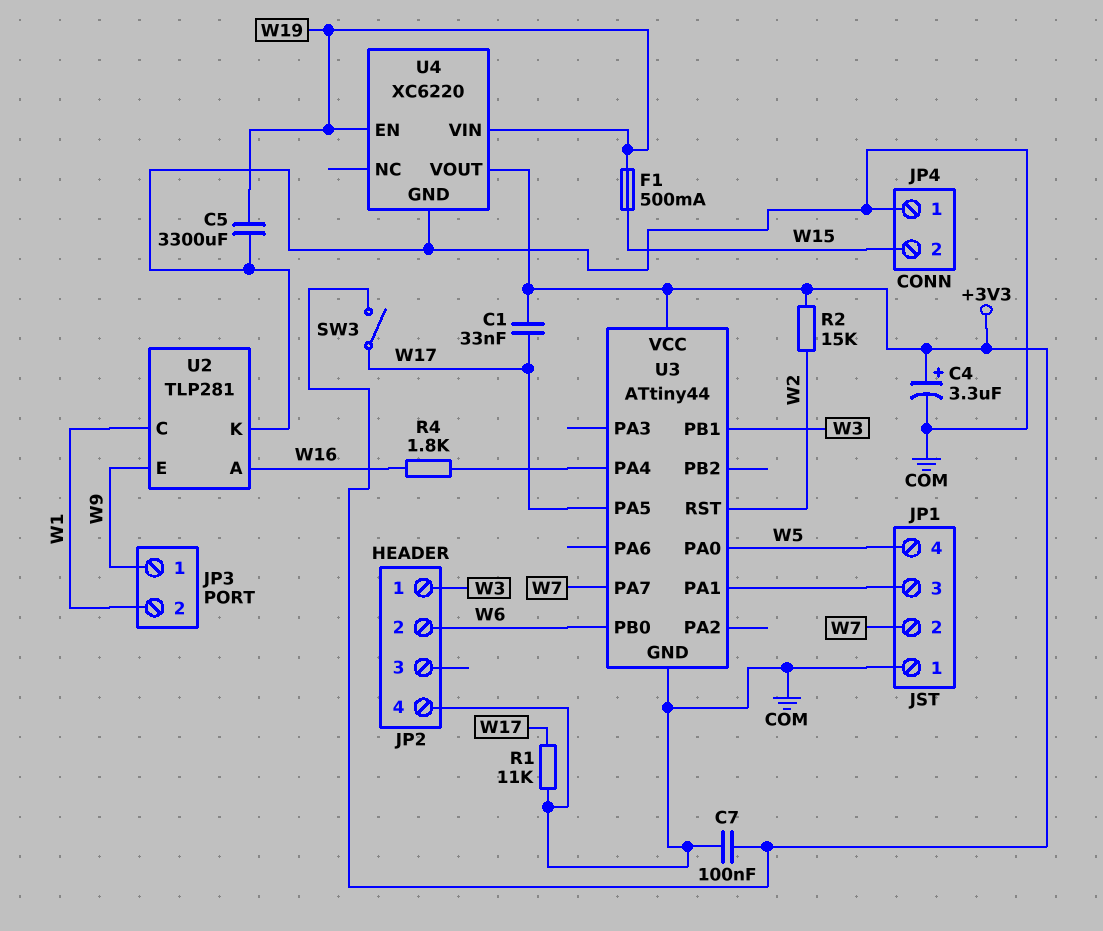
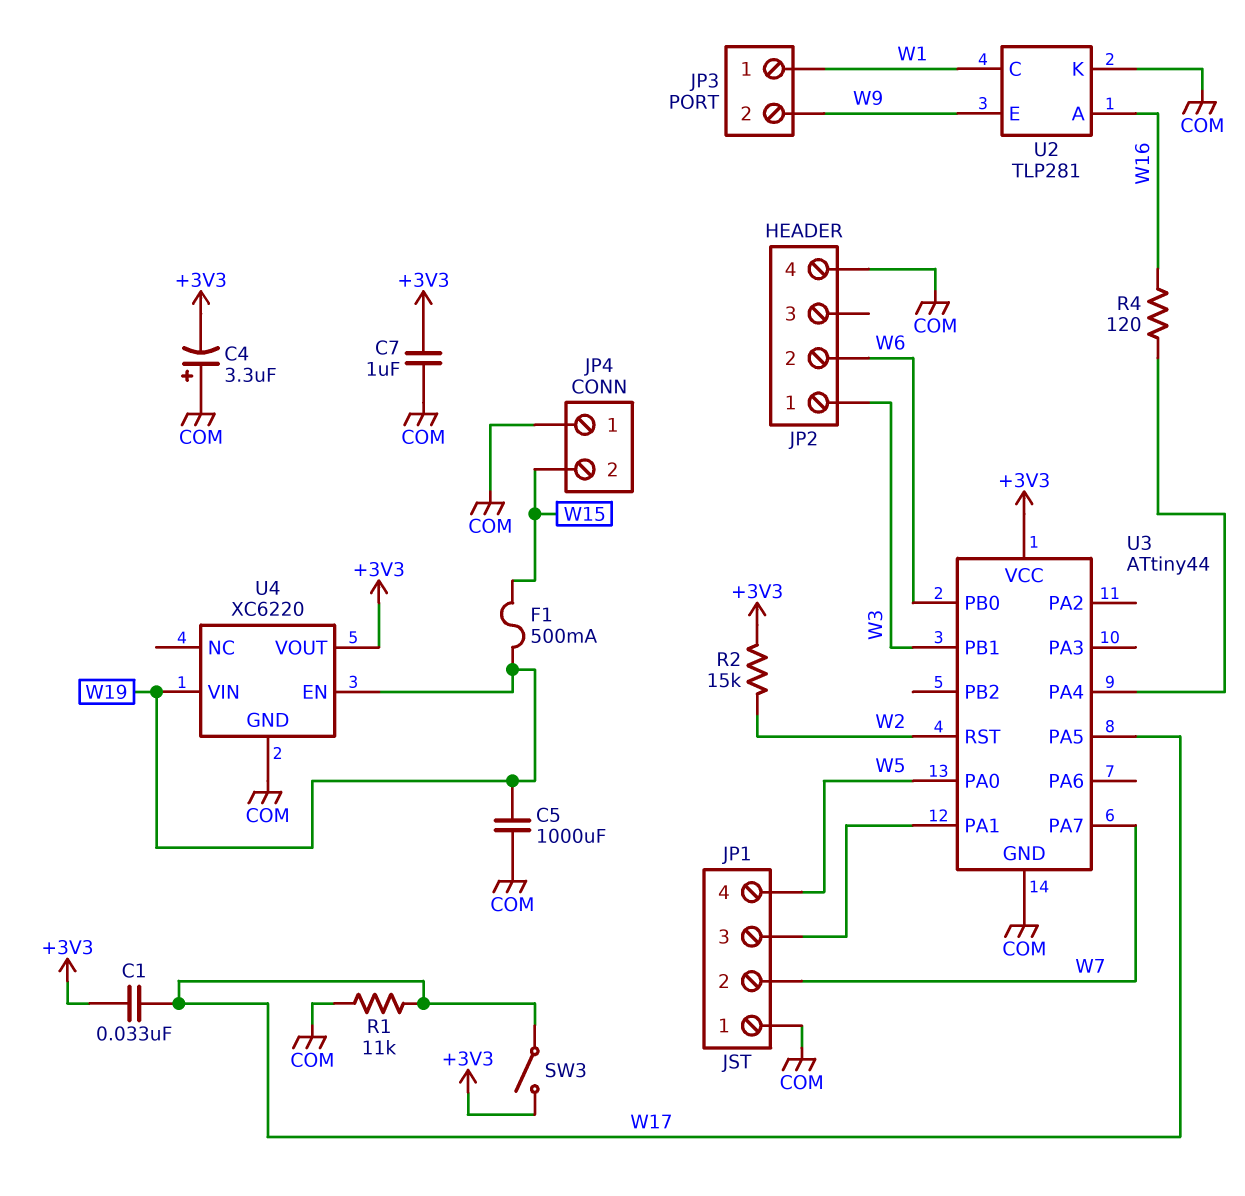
C4: 3.3uF (plus +3V3, minus COM) -> 3.3uF (plus COM, minus +3V3)
C5: 3300uF (COM, W19) -> 1000uF (COM, W19)
C7: 100nF (+3V3, COM) -> 1uF (+3V3, COM)
JP3 pin 1: W9 -> W1
JP3 pin 2: W1 -> W9
R4: 1.8k (U3/PA4, W16) -> 120 (U3/PA4, W16)

